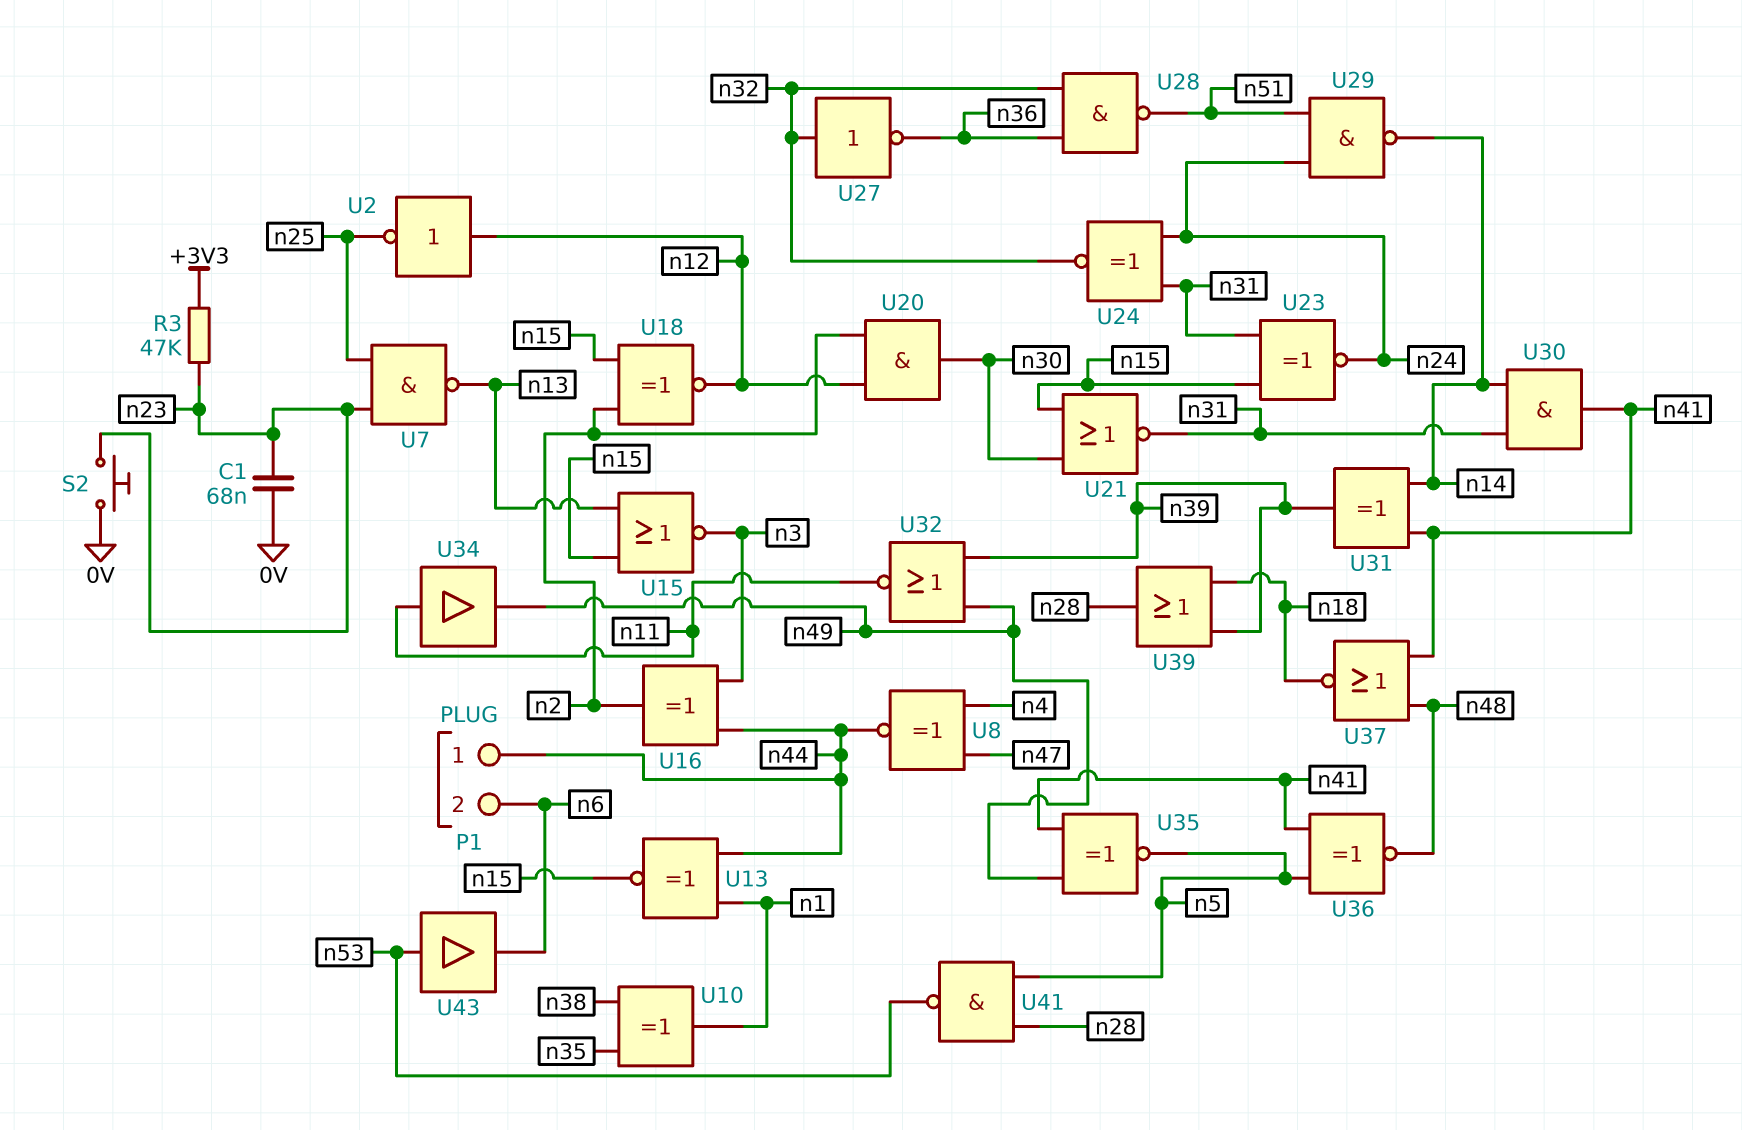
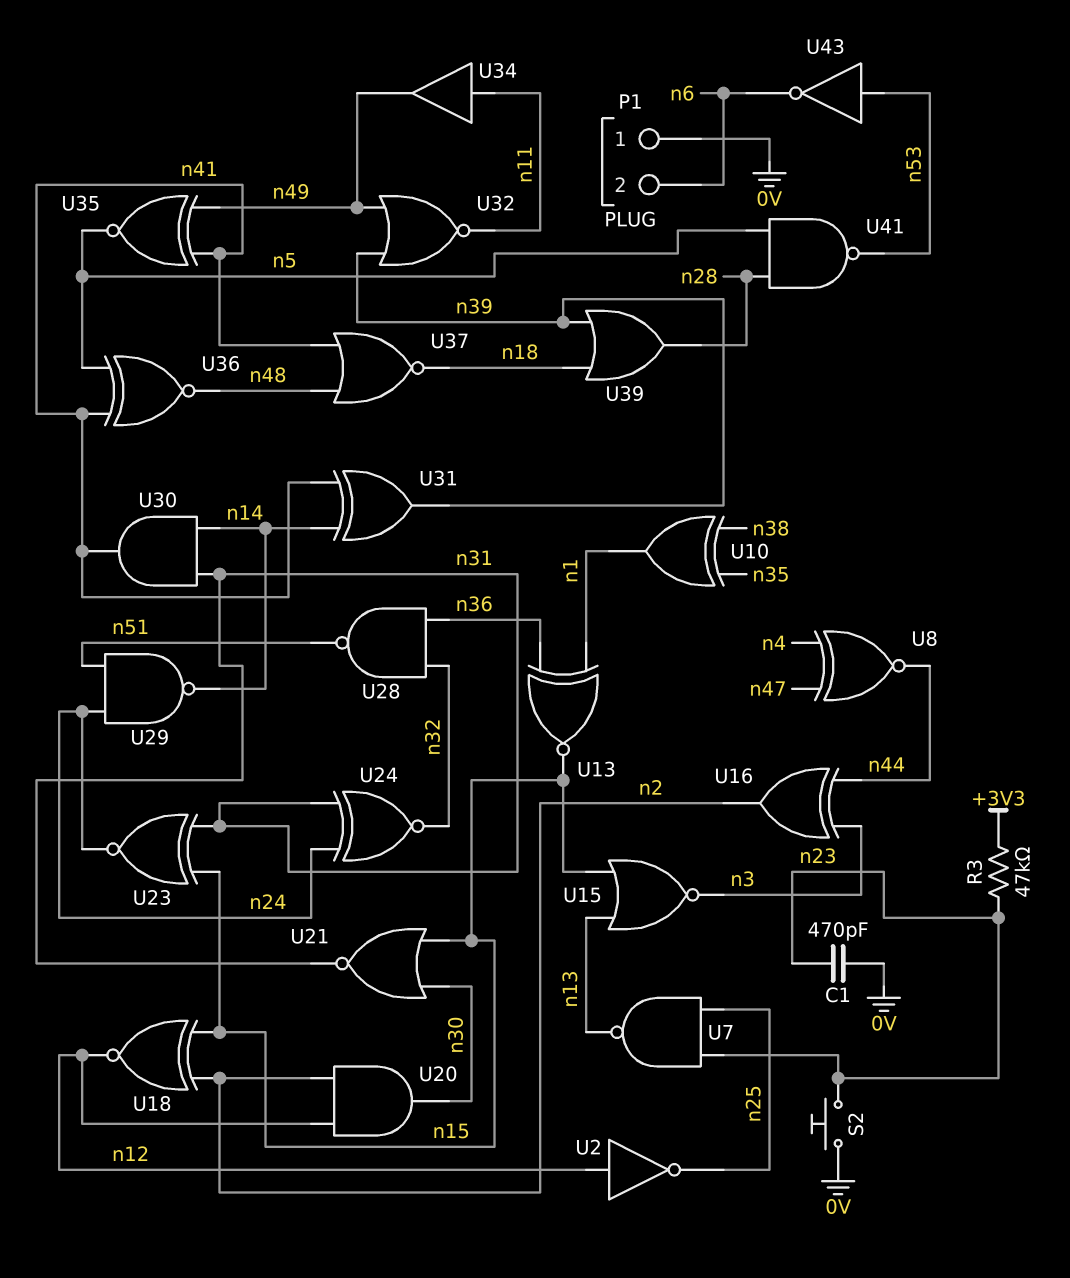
C1: 68nF (0V, n23) -> 470pF (0V, n23)
P1 pin 1: n44 -> 0V
U13: XNOR (in n1, in n44, out n15) -> XNOR (in n1, in n36, out n15)
U27: NOT (in n32, out n36) -> none
U43: buffer (in n53, out n6) -> NOT (in n53, out n6)

